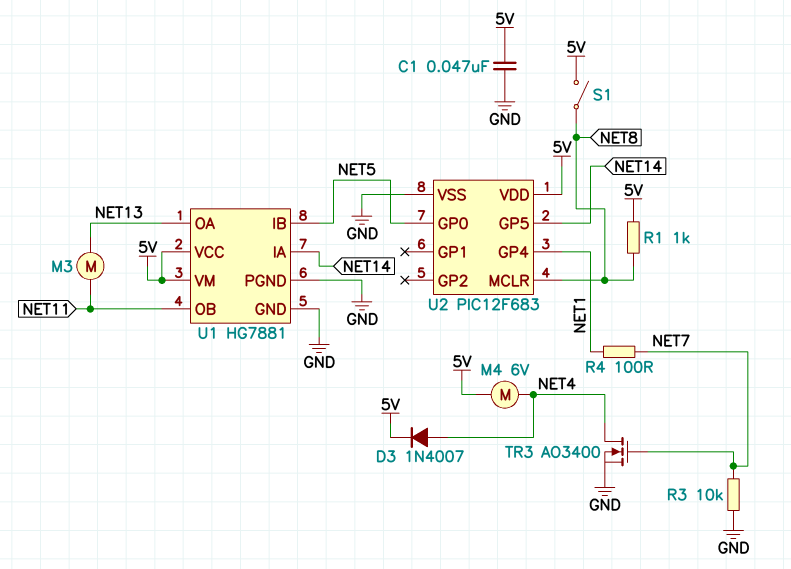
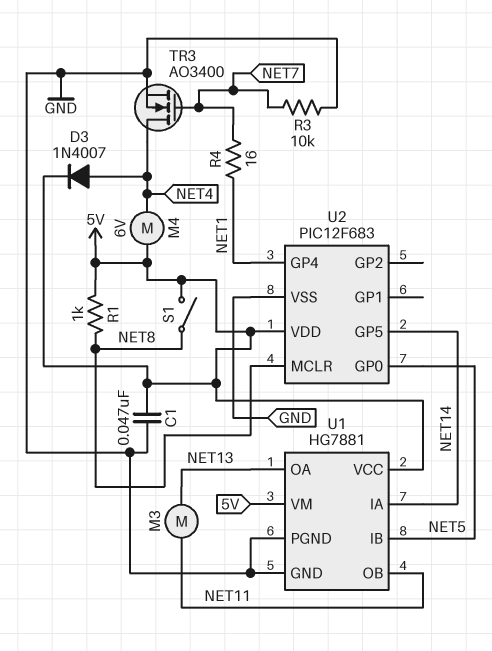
R4: 100 (NET1, NET7) -> 16 (NET1, NET7)

